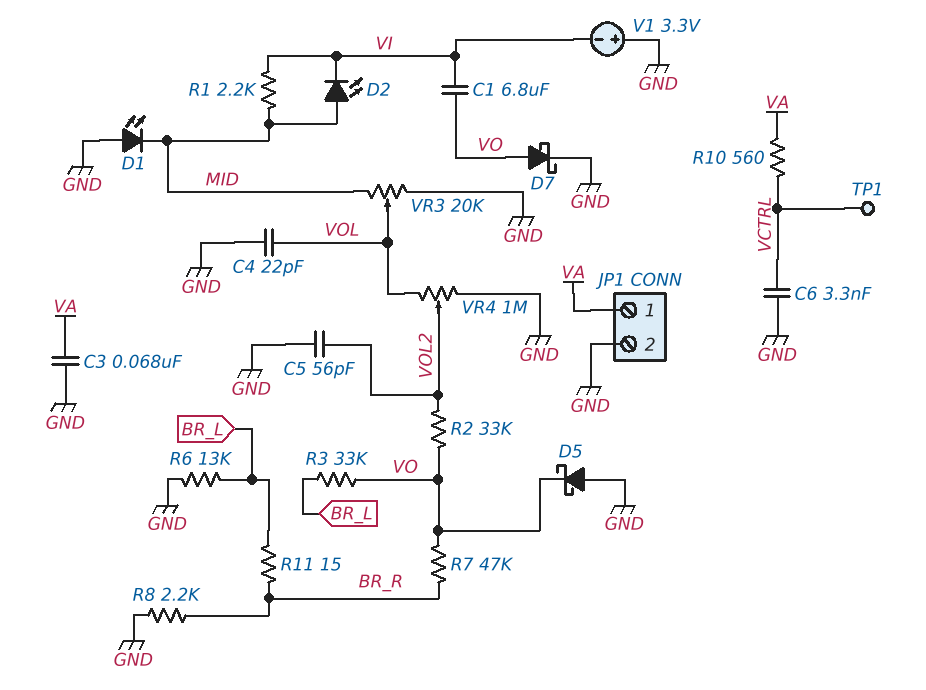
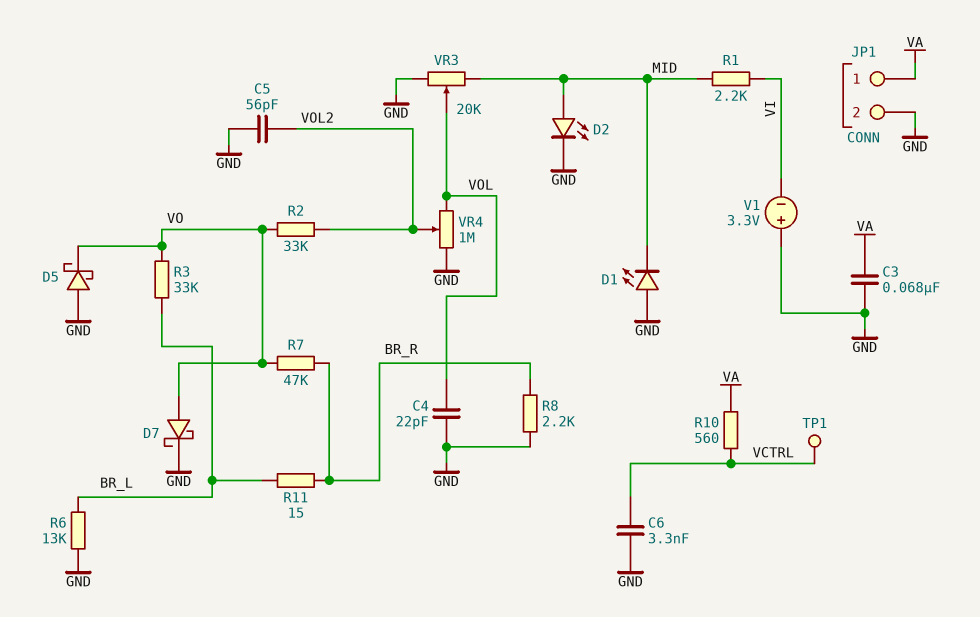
C1: 6.8uF (VI, VO) -> none
D2: LED (A MID, K VI) -> LED (A MID, K GND)

